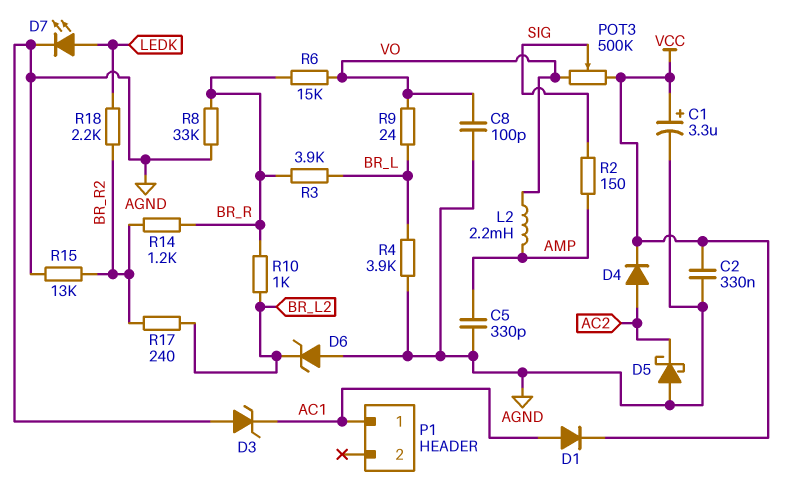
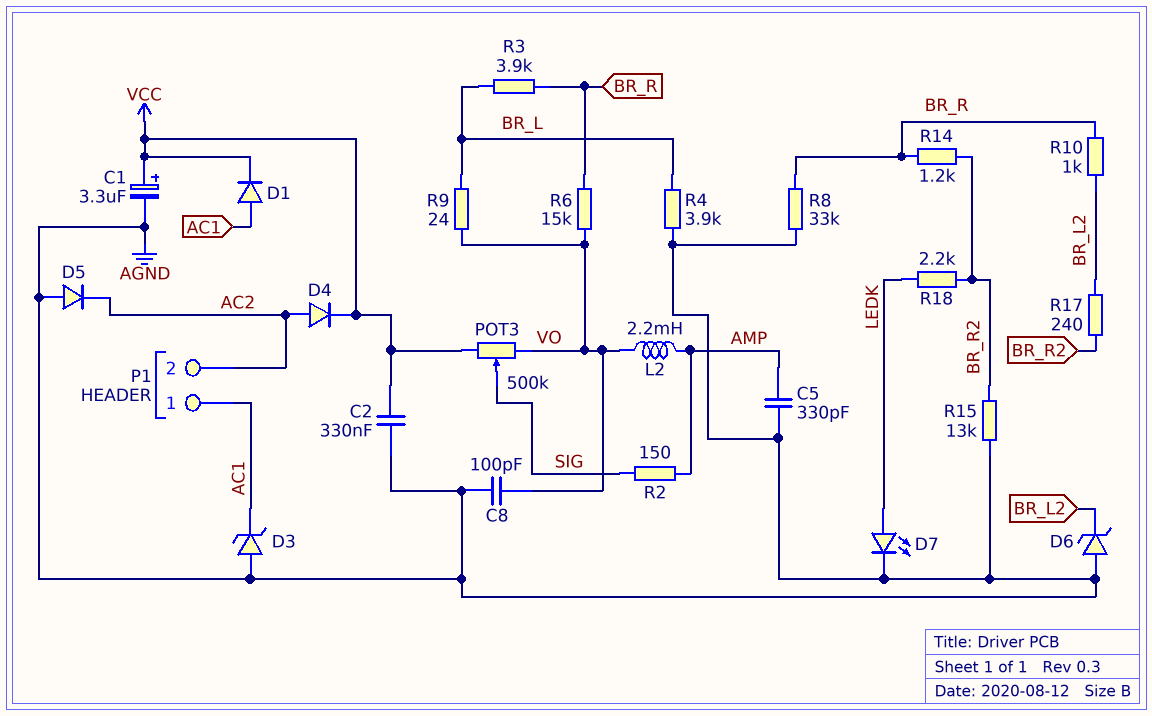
D5: schottky (A AGND, K AC2) -> diode (A AGND, K AC2)
P1 pin 2: none -> AC2

